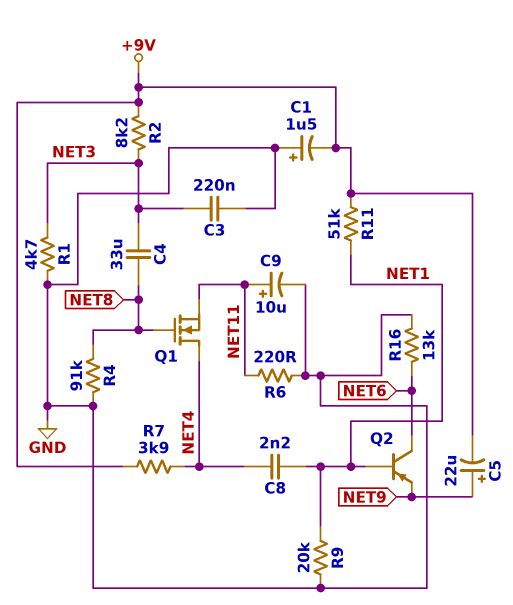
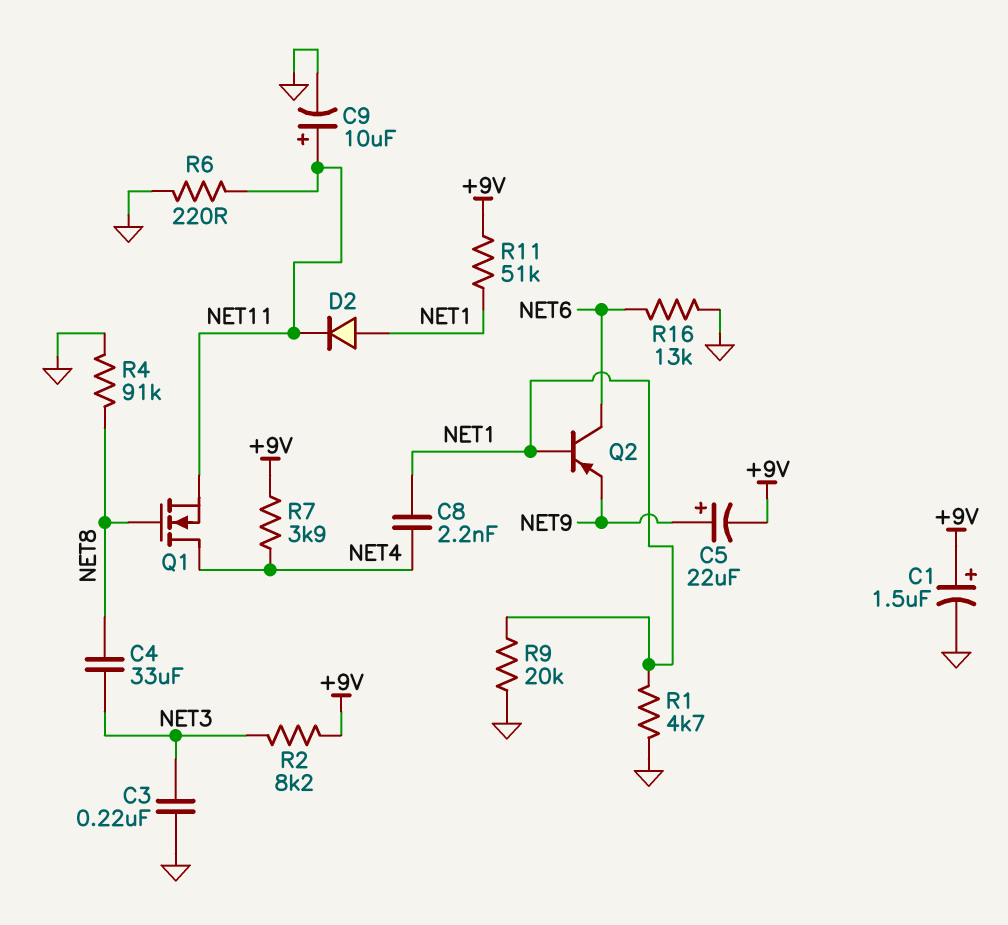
C1: 1.5uF (plus GND, minus +9V) -> 1.5uF (plus +9V, minus GND)
D2: none -> diode (A NET1, K NET11)
R1: 4.7k (GND, NET3) -> 4.7k (GND, NET1)

